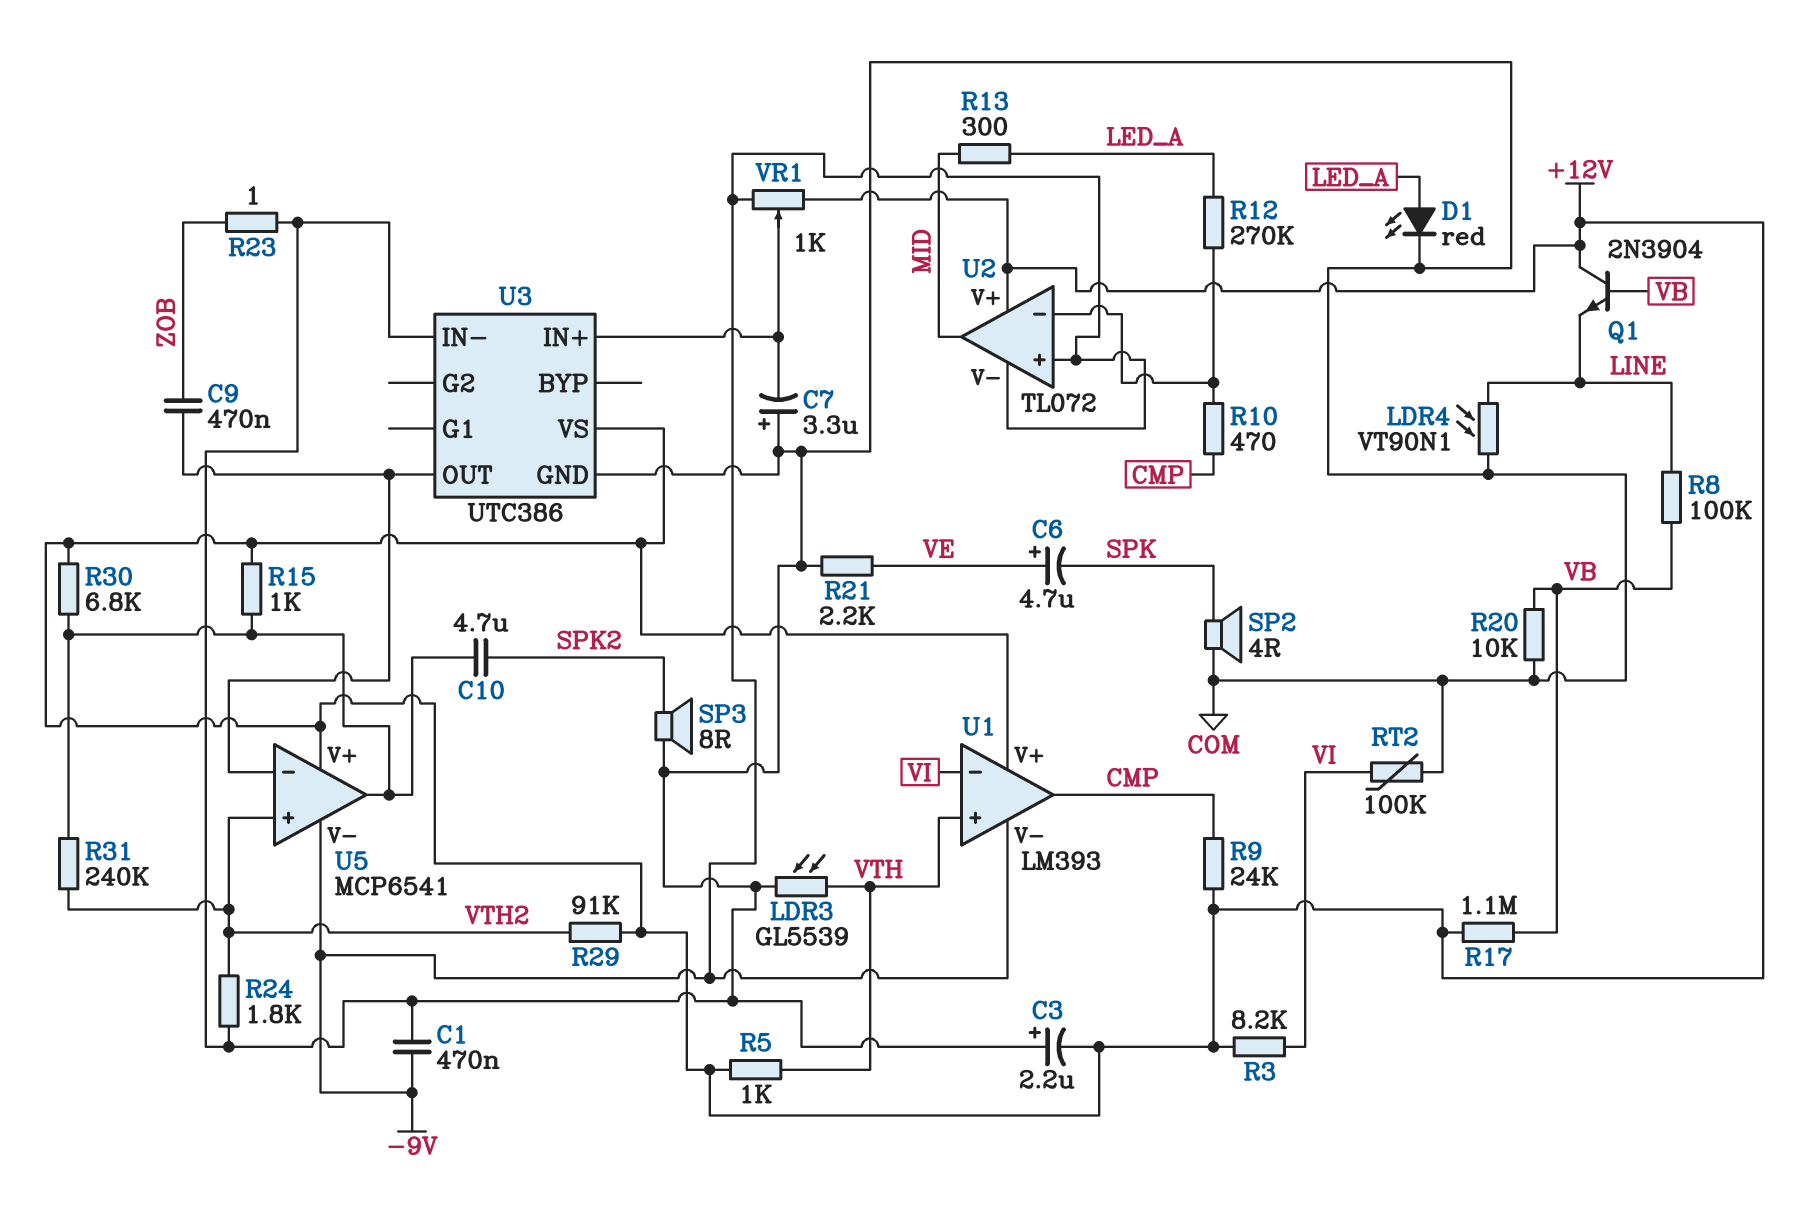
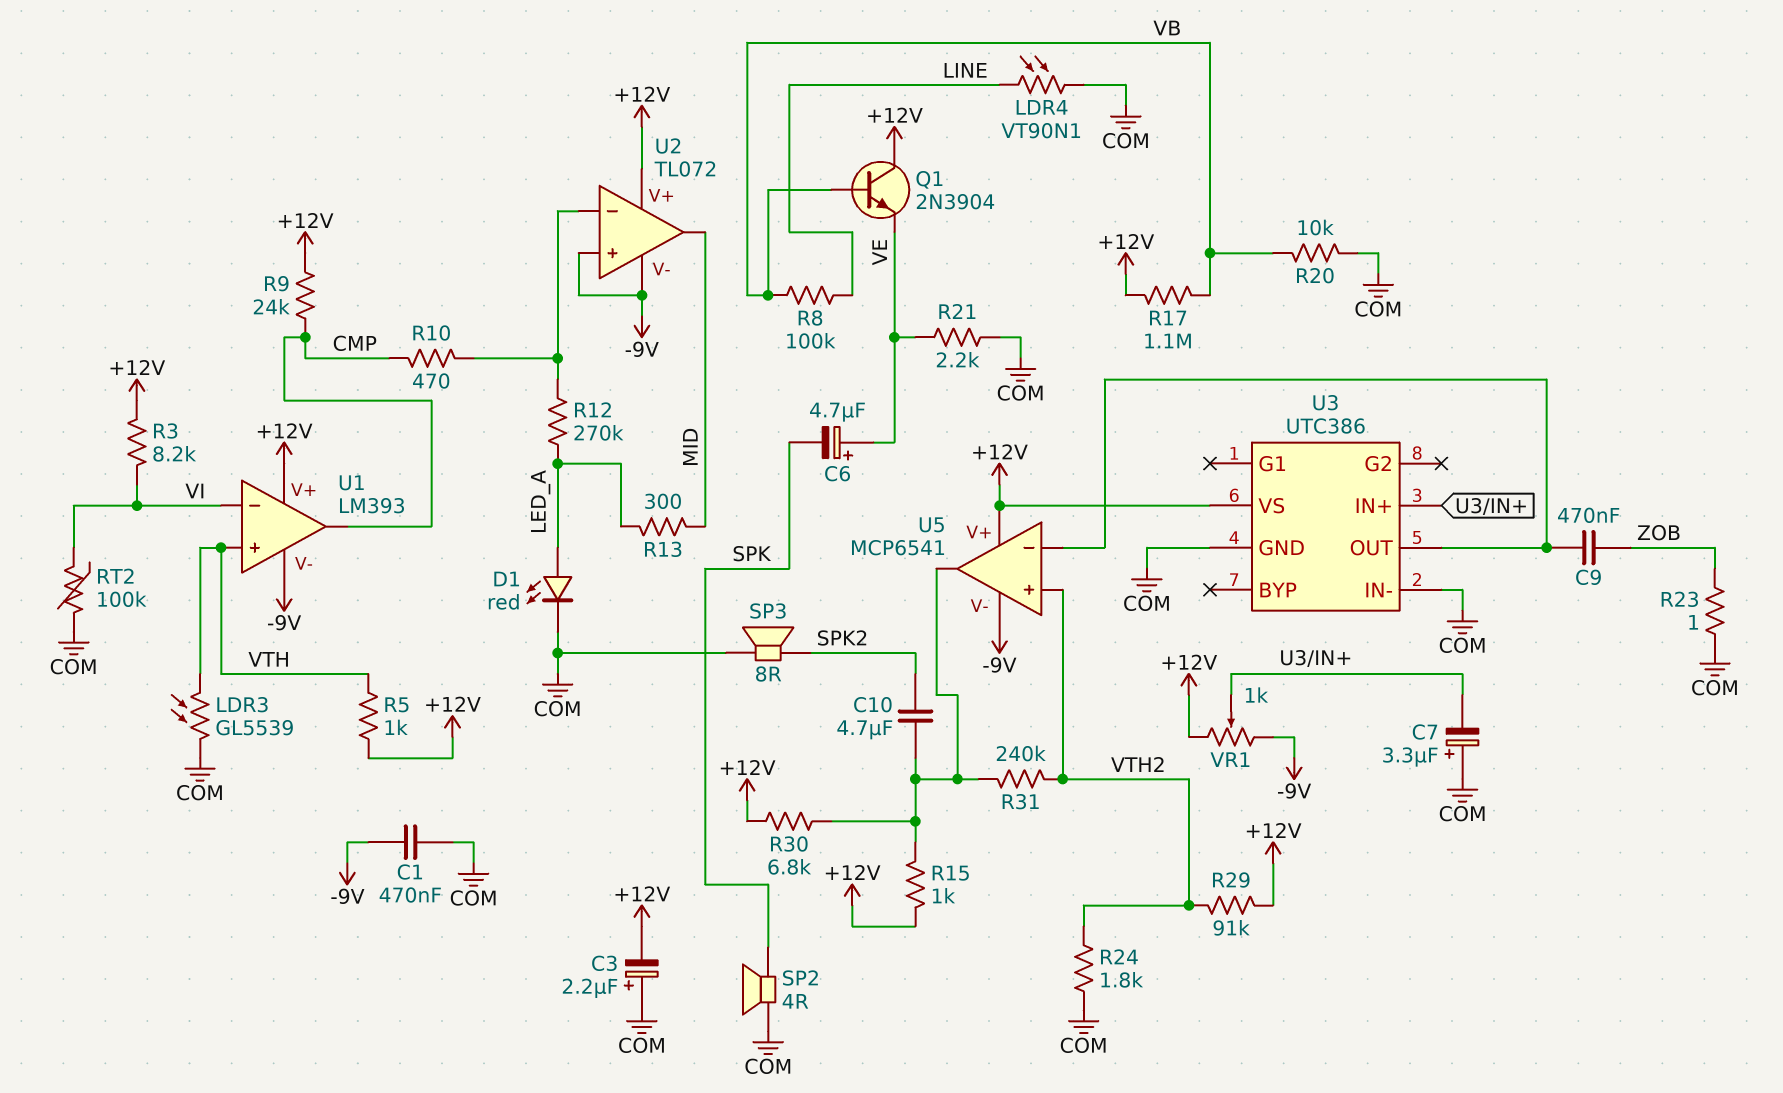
Q1: NPN 2N3904 (B VB, C +12V, E LINE) -> NPN 2N3904 (B VB, C +12V, E VE)

